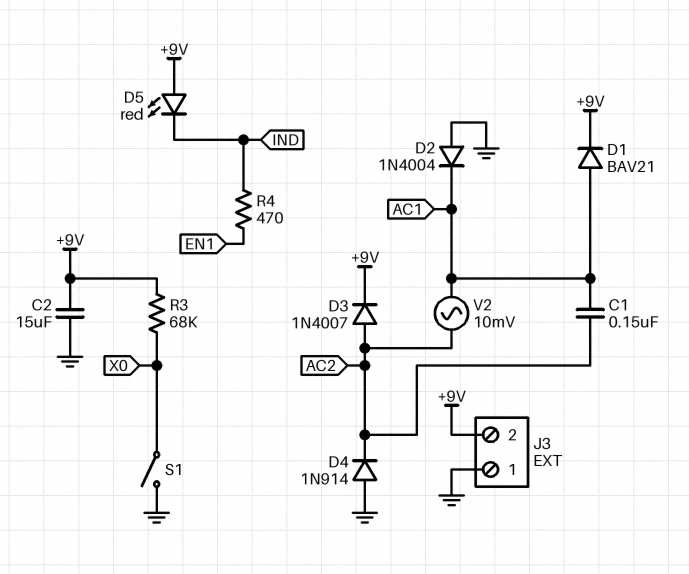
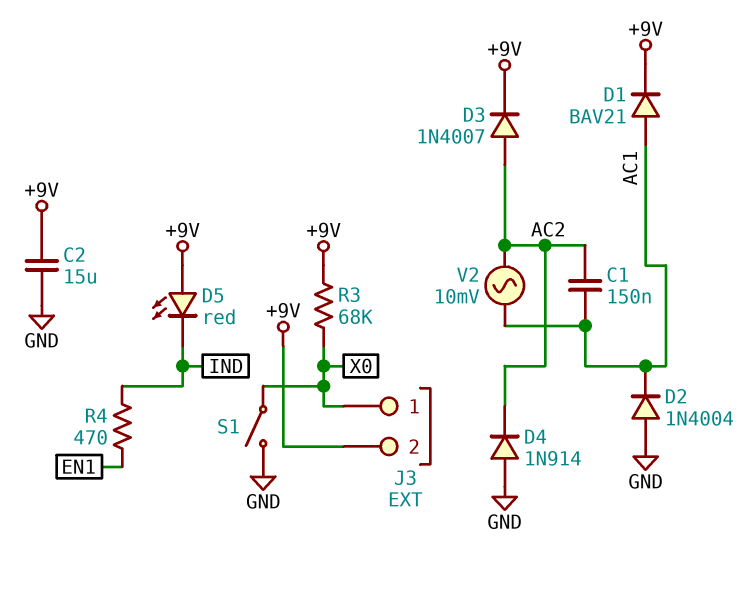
J3 pin 1: GND -> X0

